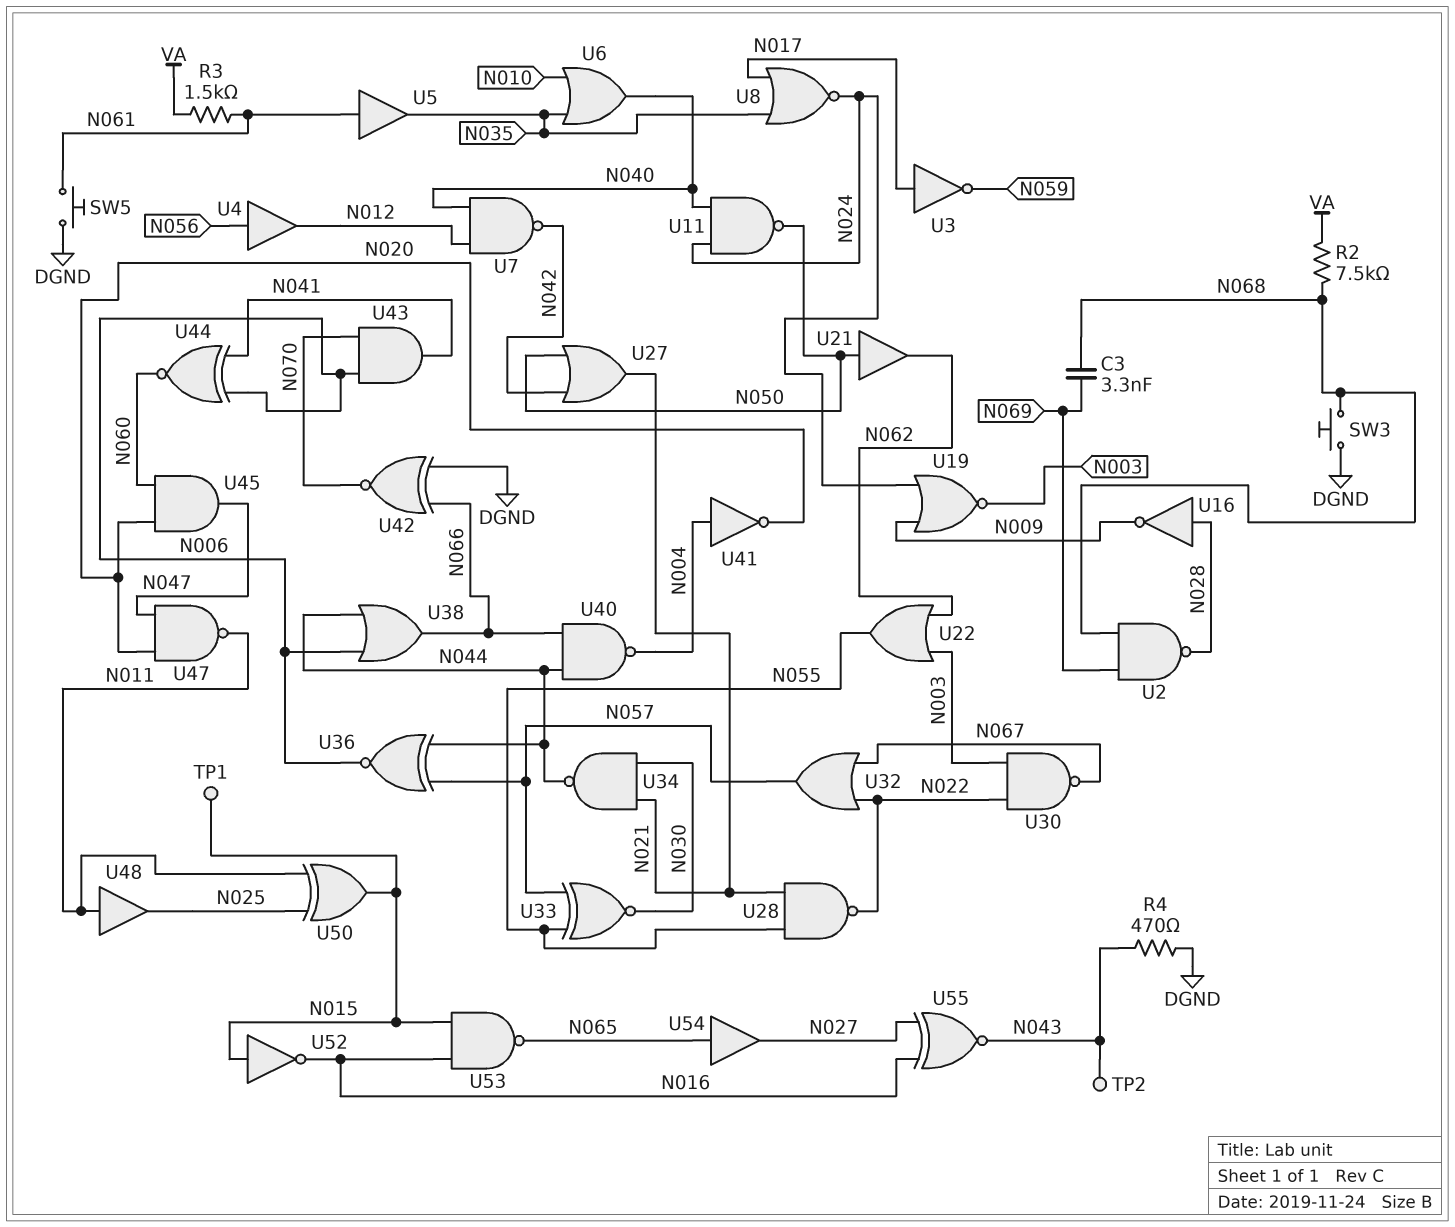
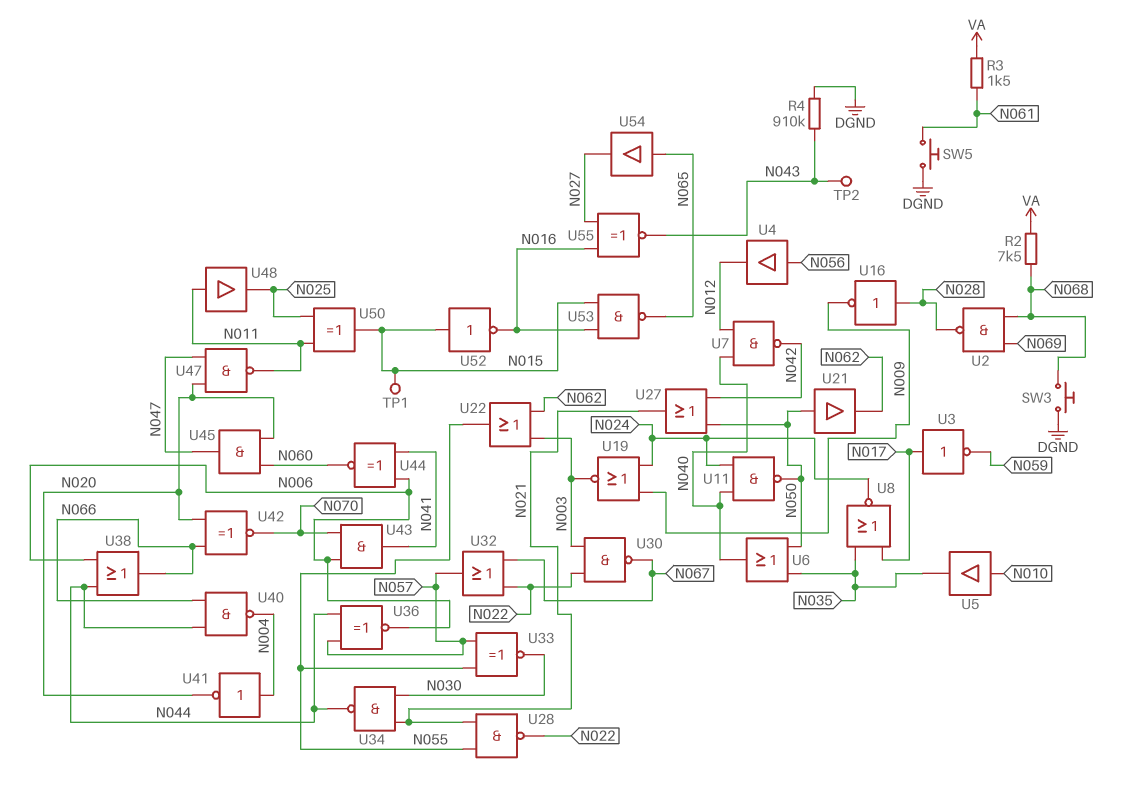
C3: 3.3nF (N068, N069) -> none
R4: 470 (DGND, N043) -> 910k (DGND, N043)
U5: buffer (in N061, out N035) -> buffer (in N010, out N035)
U6: OR (in N010, in N035, out N040) -> OR (in N035, in N050, out N040)
U42: XNOR (in DGND, in N066, out N070) -> XNOR (in N020, in N066, out N070)

